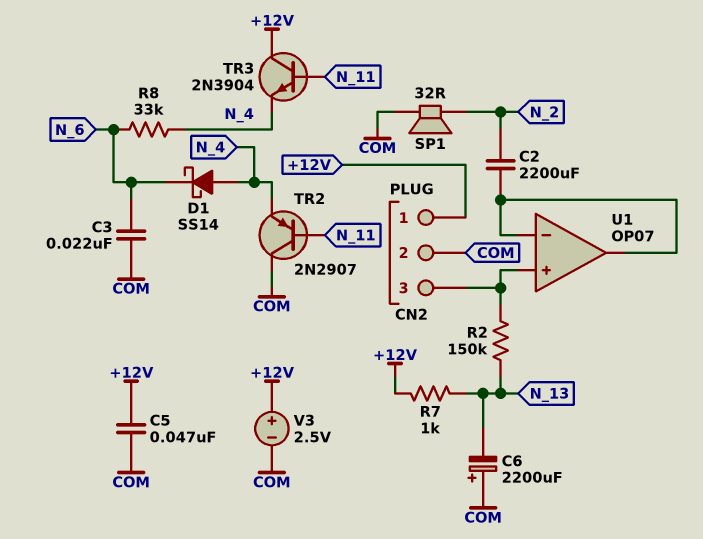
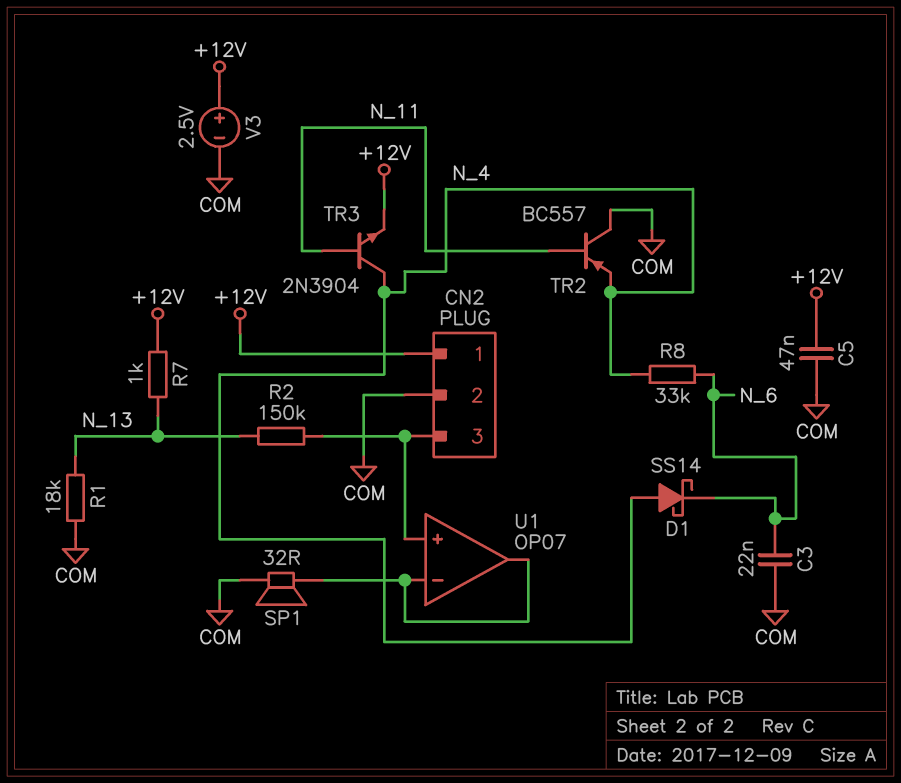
C2: 2200uF (N_2, U1/in-) -> none
C6: 2200uF (plus COM, minus N_13) -> none
R1: none -> 18k (COM, N_13)
SP1: speaker 32R (COM, N_2) -> speaker 32R (COM, U1/in-)
TR2: PNP 2N2907 (B N_11, C COM, E N_4) -> PNP BC557 (B N_11, C COM, E N_4)
TR3: NPN 2N3904 (B N_11, C +12V, E N_4) -> NPN 2N3904 (B N_11, C N_4, E +12V)

